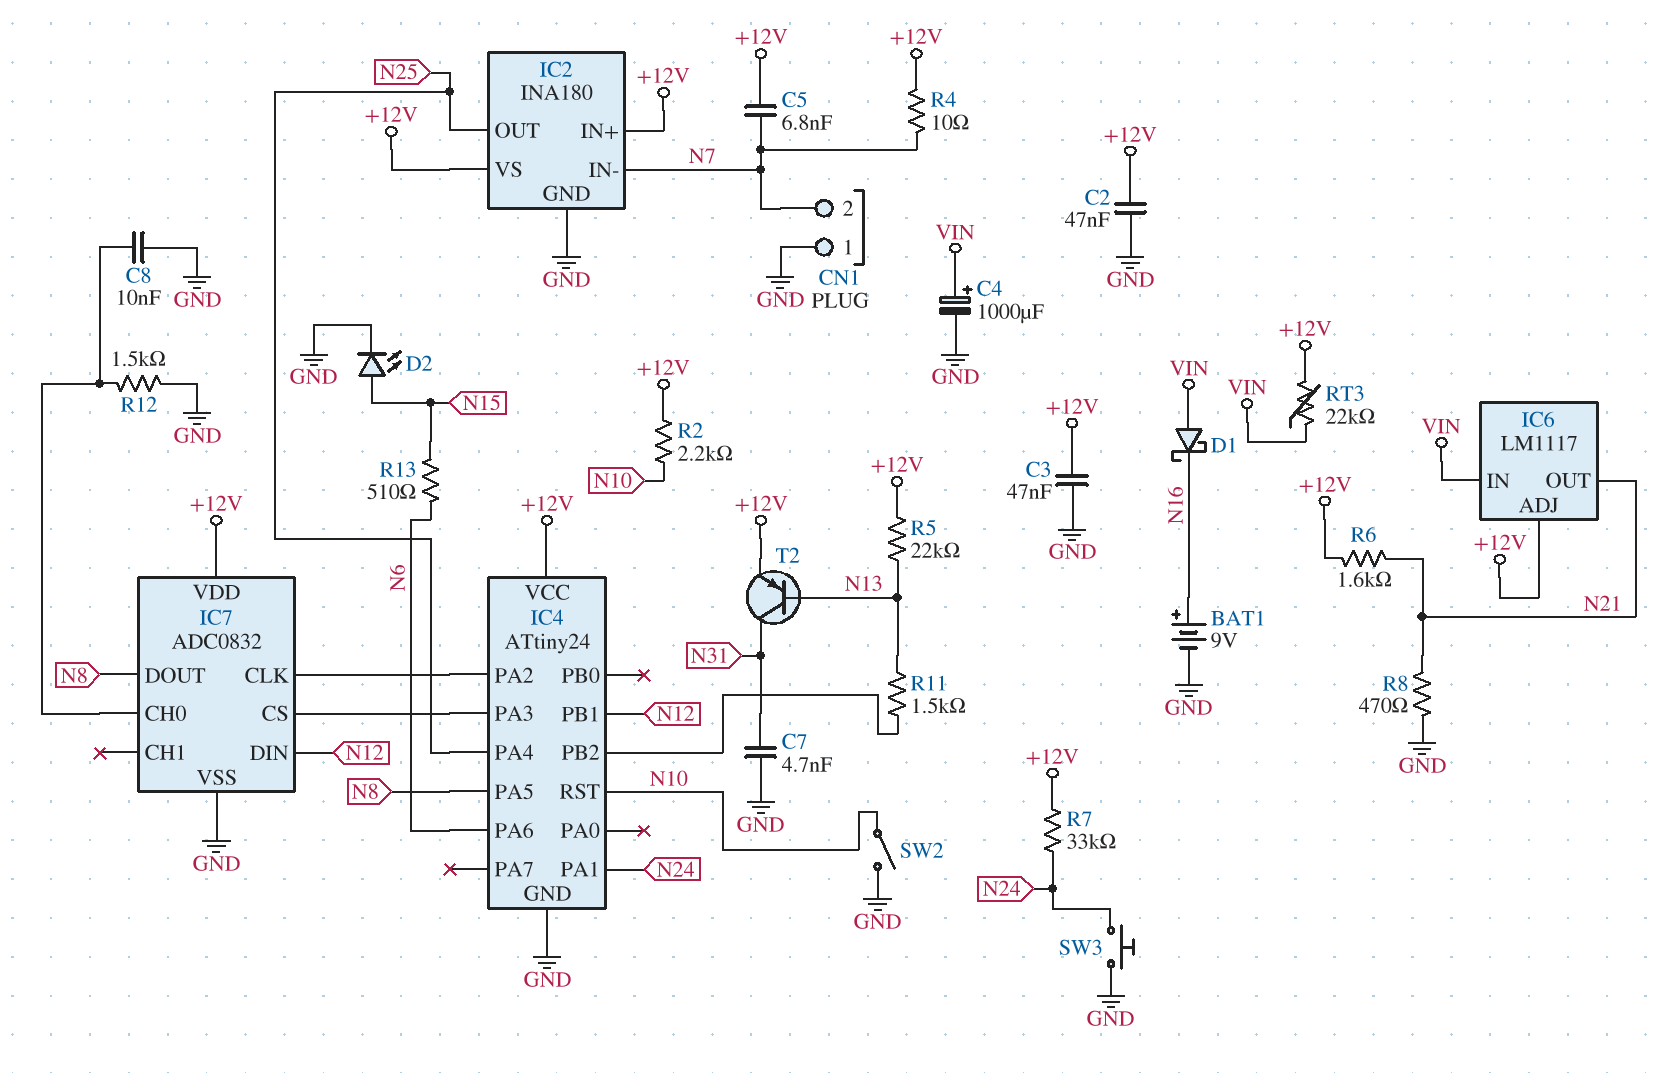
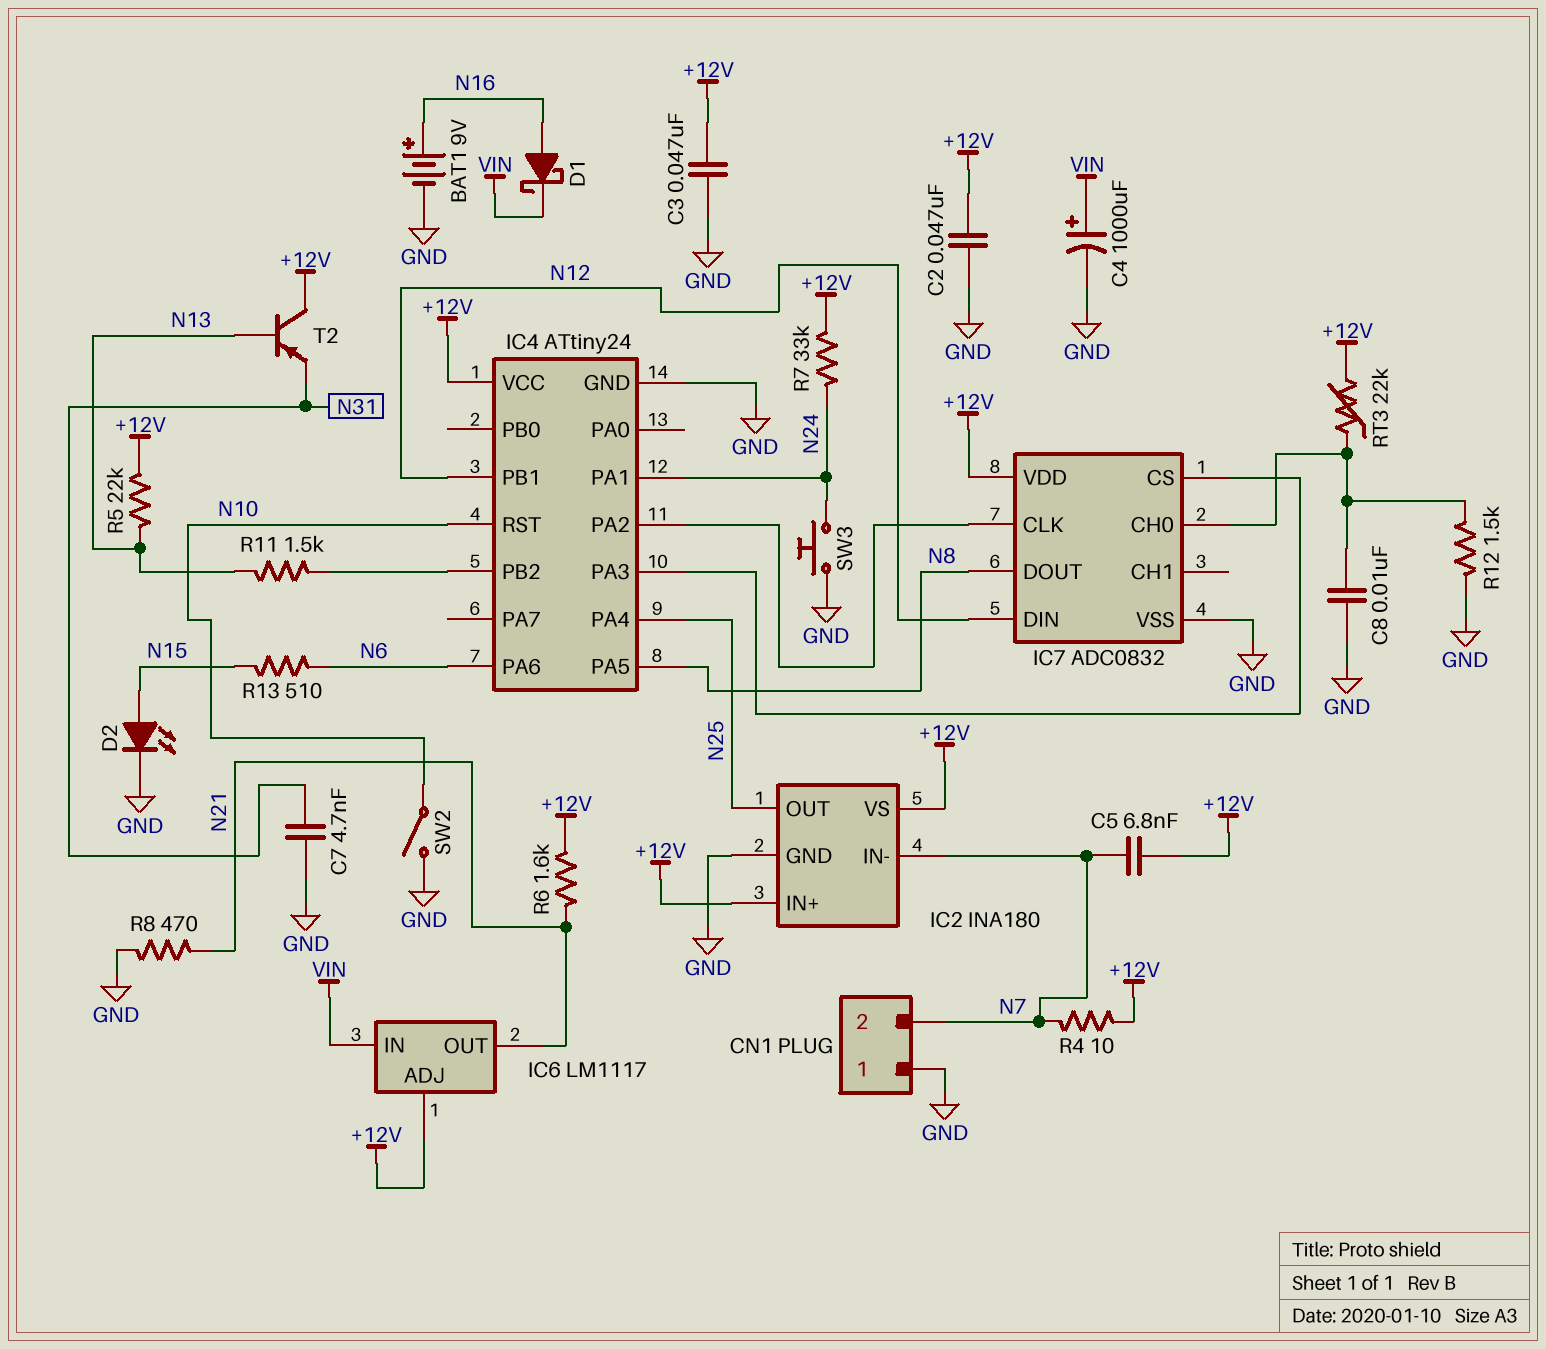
D1: schottky (A VIN, K N16) -> schottky (A N16, K VIN)
R2: 2.2k (+12V, N10) -> none
RT3: 22k (+12V, VIN) -> 22k (+12V, IC7/CH0)
T2: PNP (B N13, C N31, E +12V) -> PNP (B N13, C +12V, E N31)

